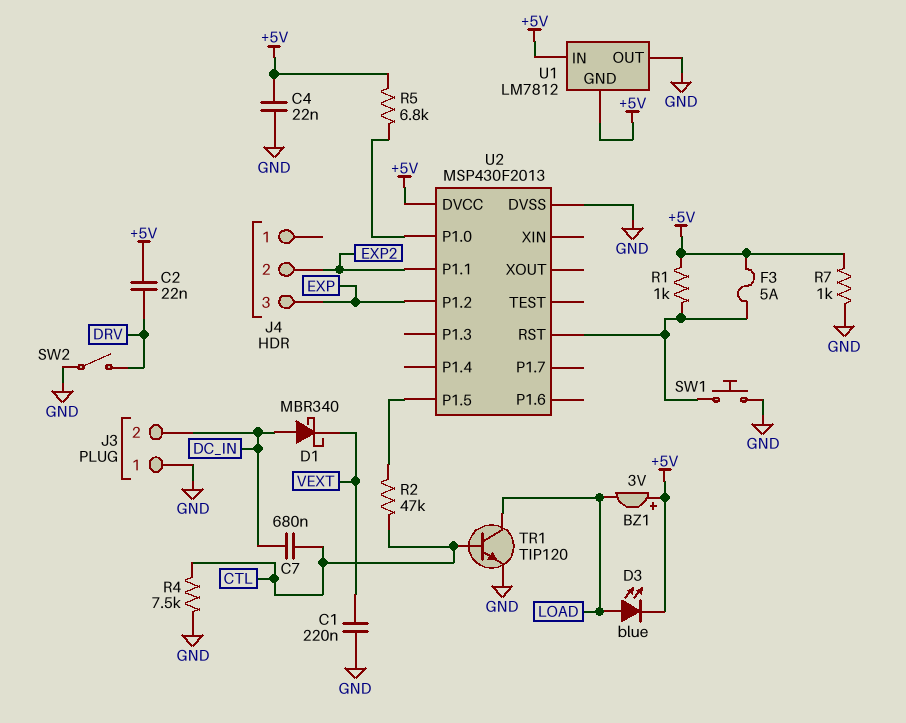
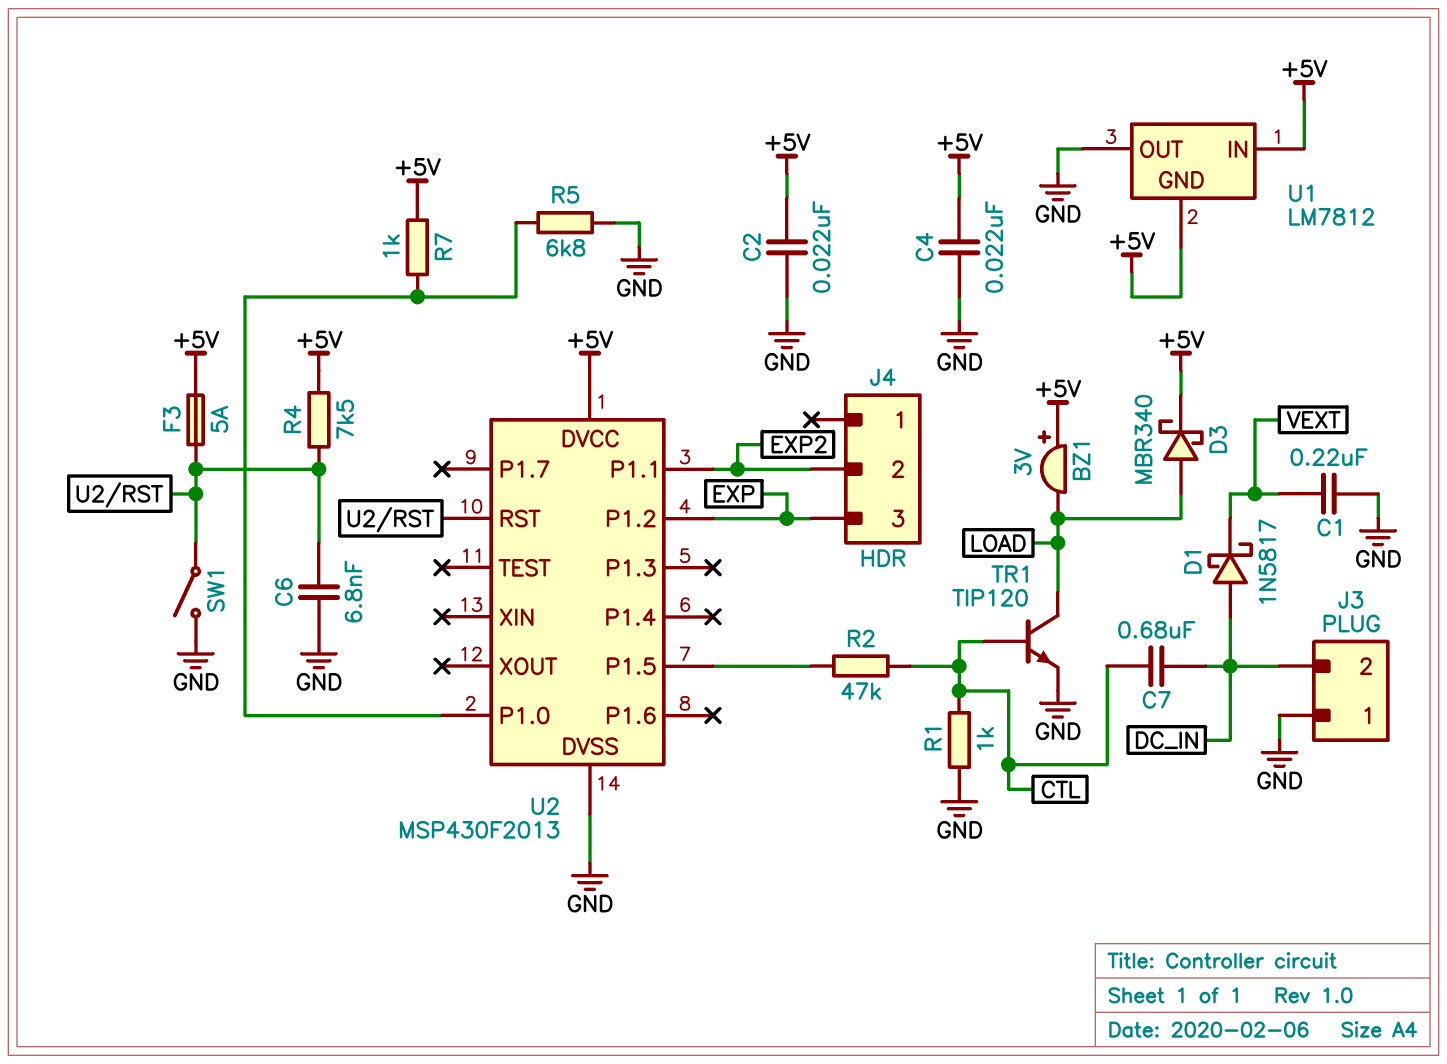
C2: 22nF (+5V, DRV) -> 22nF (+5V, GND)
C6: none -> 6.8nF (GND, U2/RST)
D1: schottky MBR340 (A DC_IN, K VEXT) -> schottky 1N5817 (A DC_IN, K VEXT)
D3: LED blue (A LOAD, K +5V) -> schottky MBR340 (A LOAD, K +5V)
R1: 1k (+5V, U2/RST) -> 1k (CTL, GND)
R4: 7.5k (CTL, GND) -> 7.5k (+5V, U2/RST)
R5: 6.8k (+5V, U2/P1.0) -> 6.8k (GND, U2/P1.0)
R7: 1k (+5V, GND) -> 1k (+5V, U2/P1.0)
SW1: button (GND, U2/RST) -> switch (GND, U2/RST)
SW2: switch (DRV, GND) -> none

